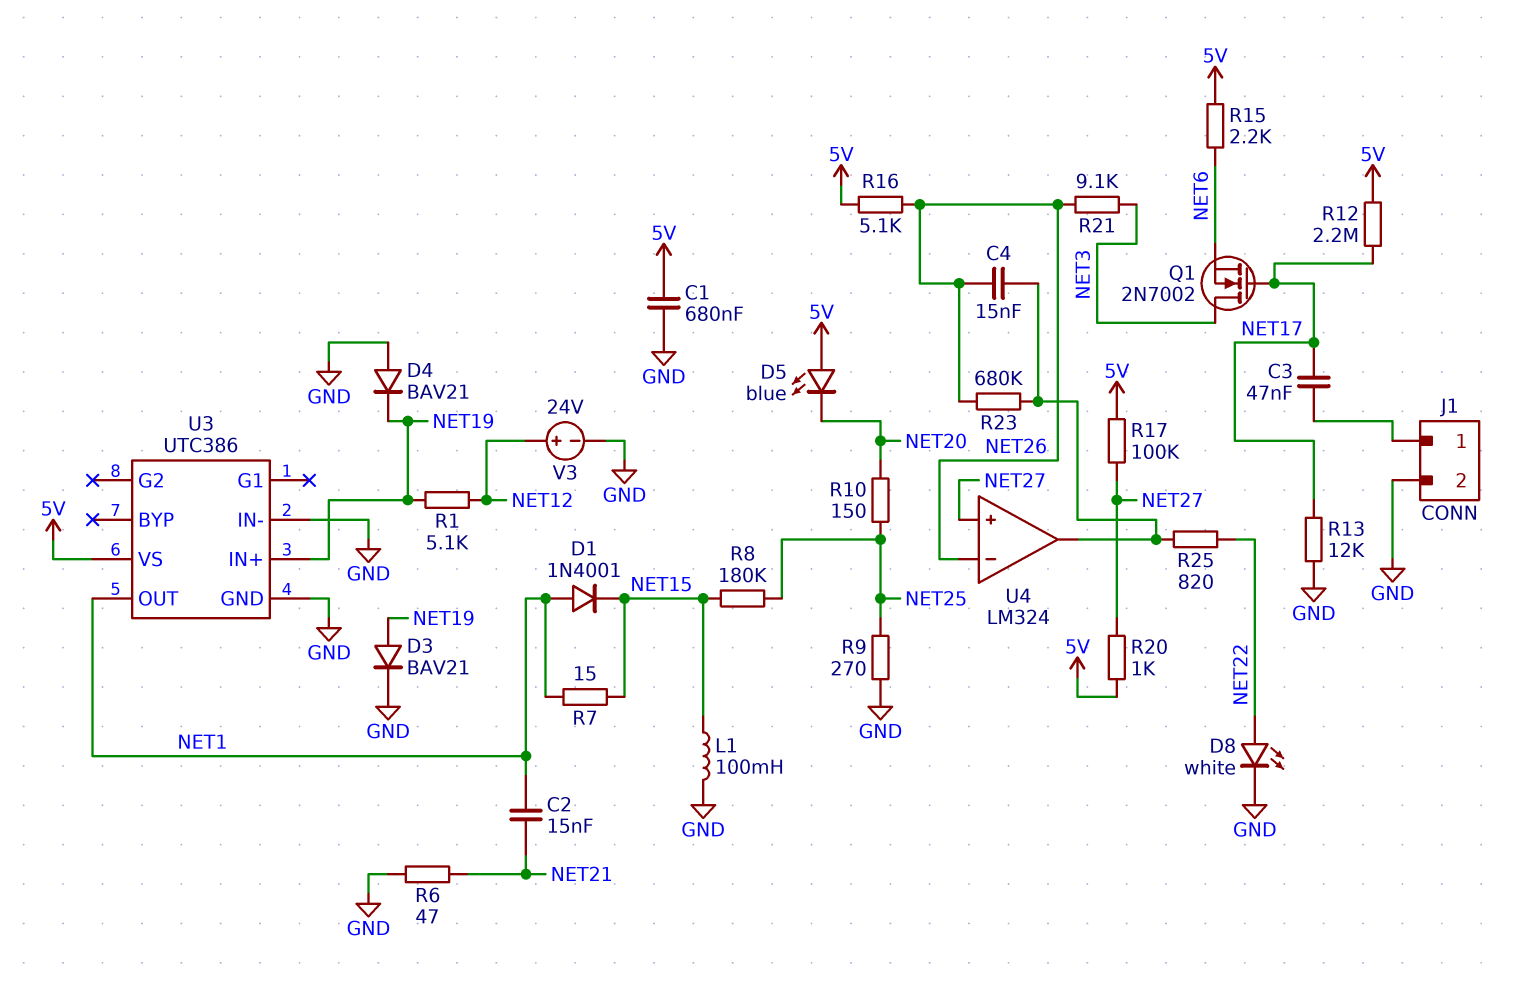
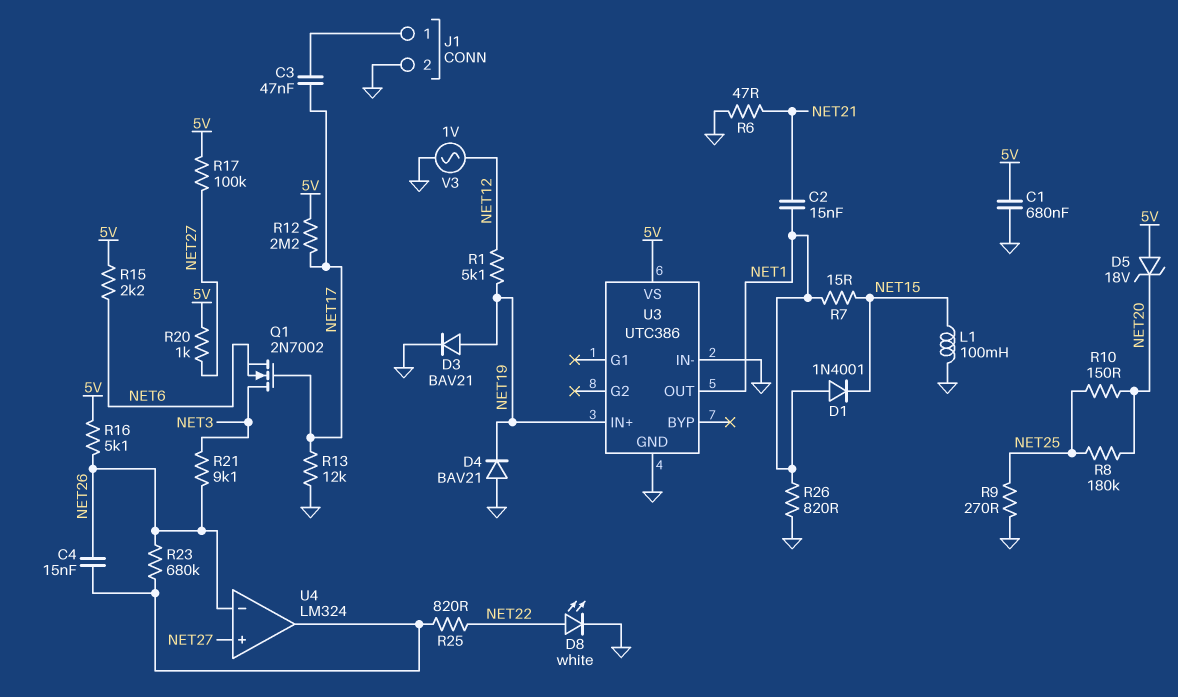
D5: LED blue (A 5V, K NET20) -> zener 18V (A 5V, K NET20)
R8: 180k (NET15, NET25) -> 180k (NET20, NET25)
R26: none -> 820 (GND, NET1)
V3: 24V (plus NET12, minus GND) -> AC 1V (GND, NET12)

